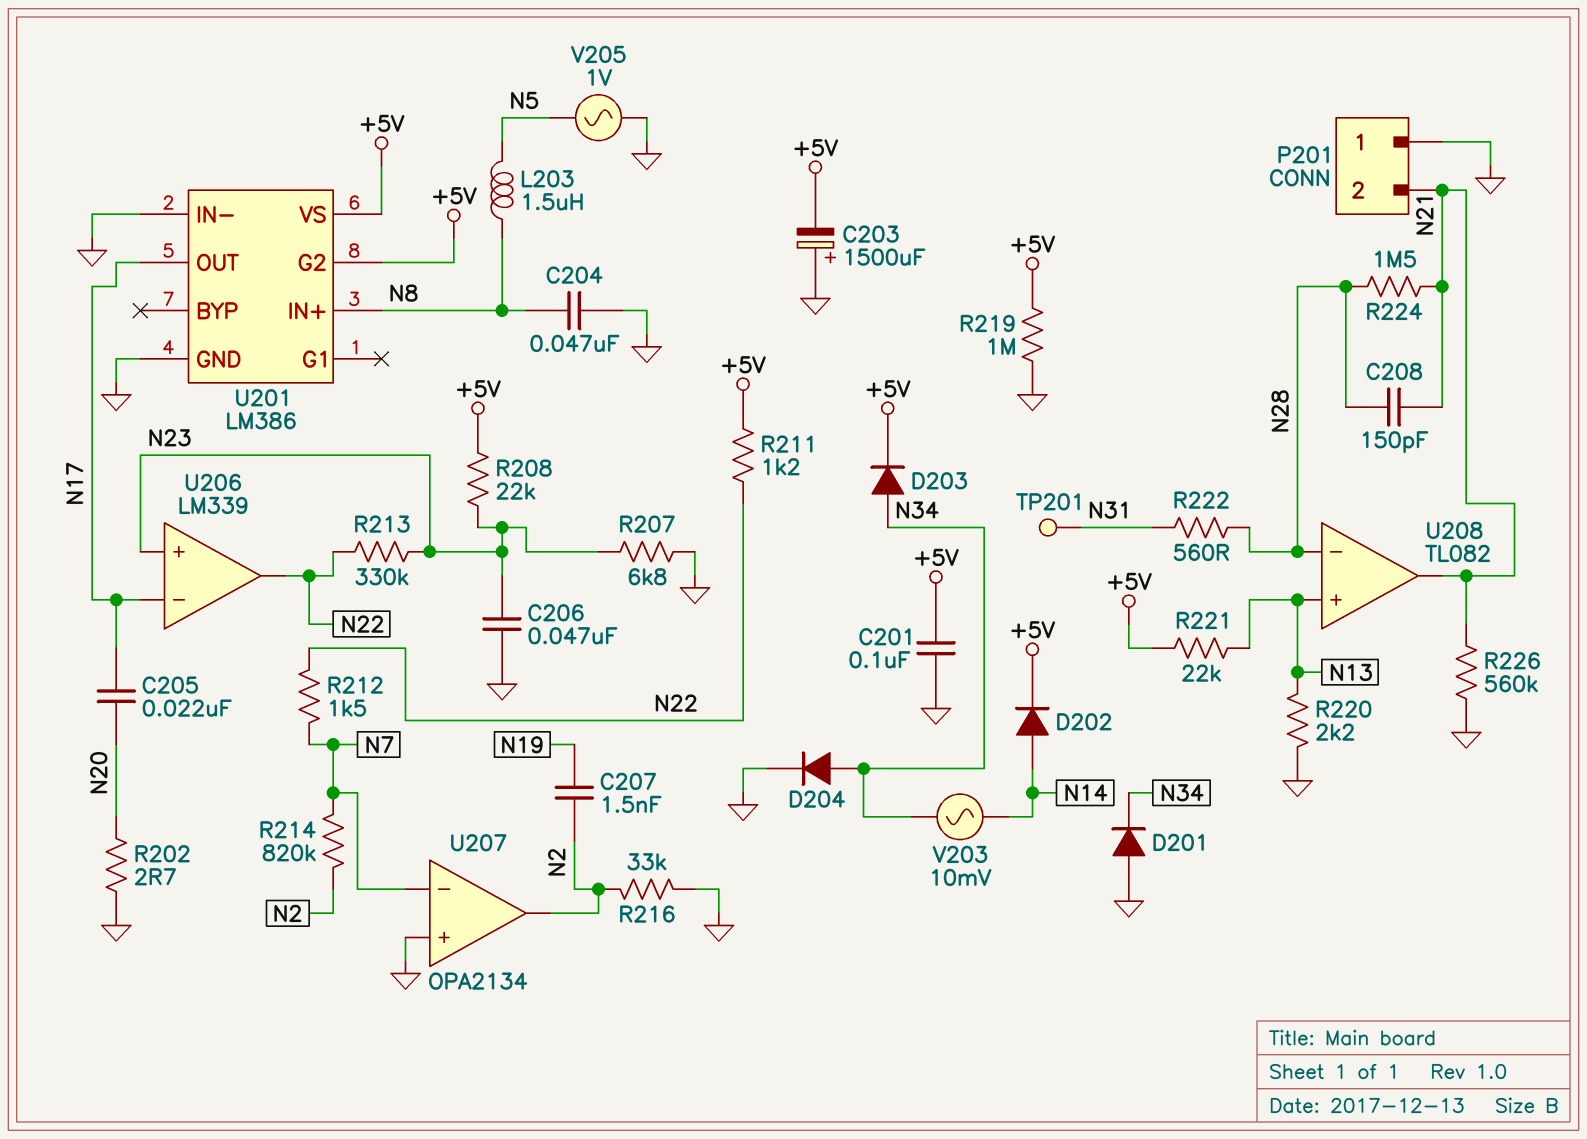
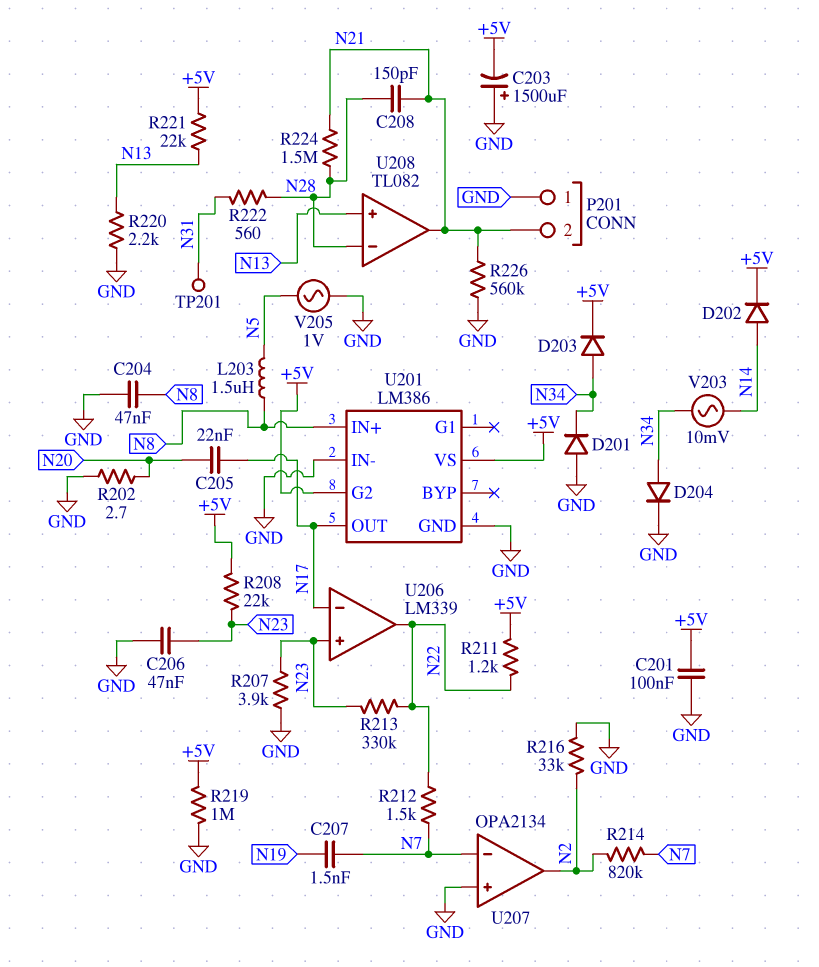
C207: 1.5nF (N2, N19) -> 1.5nF (N7, N19)
R207: 6.8k (GND, N23) -> 3.9k (GND, N23)

